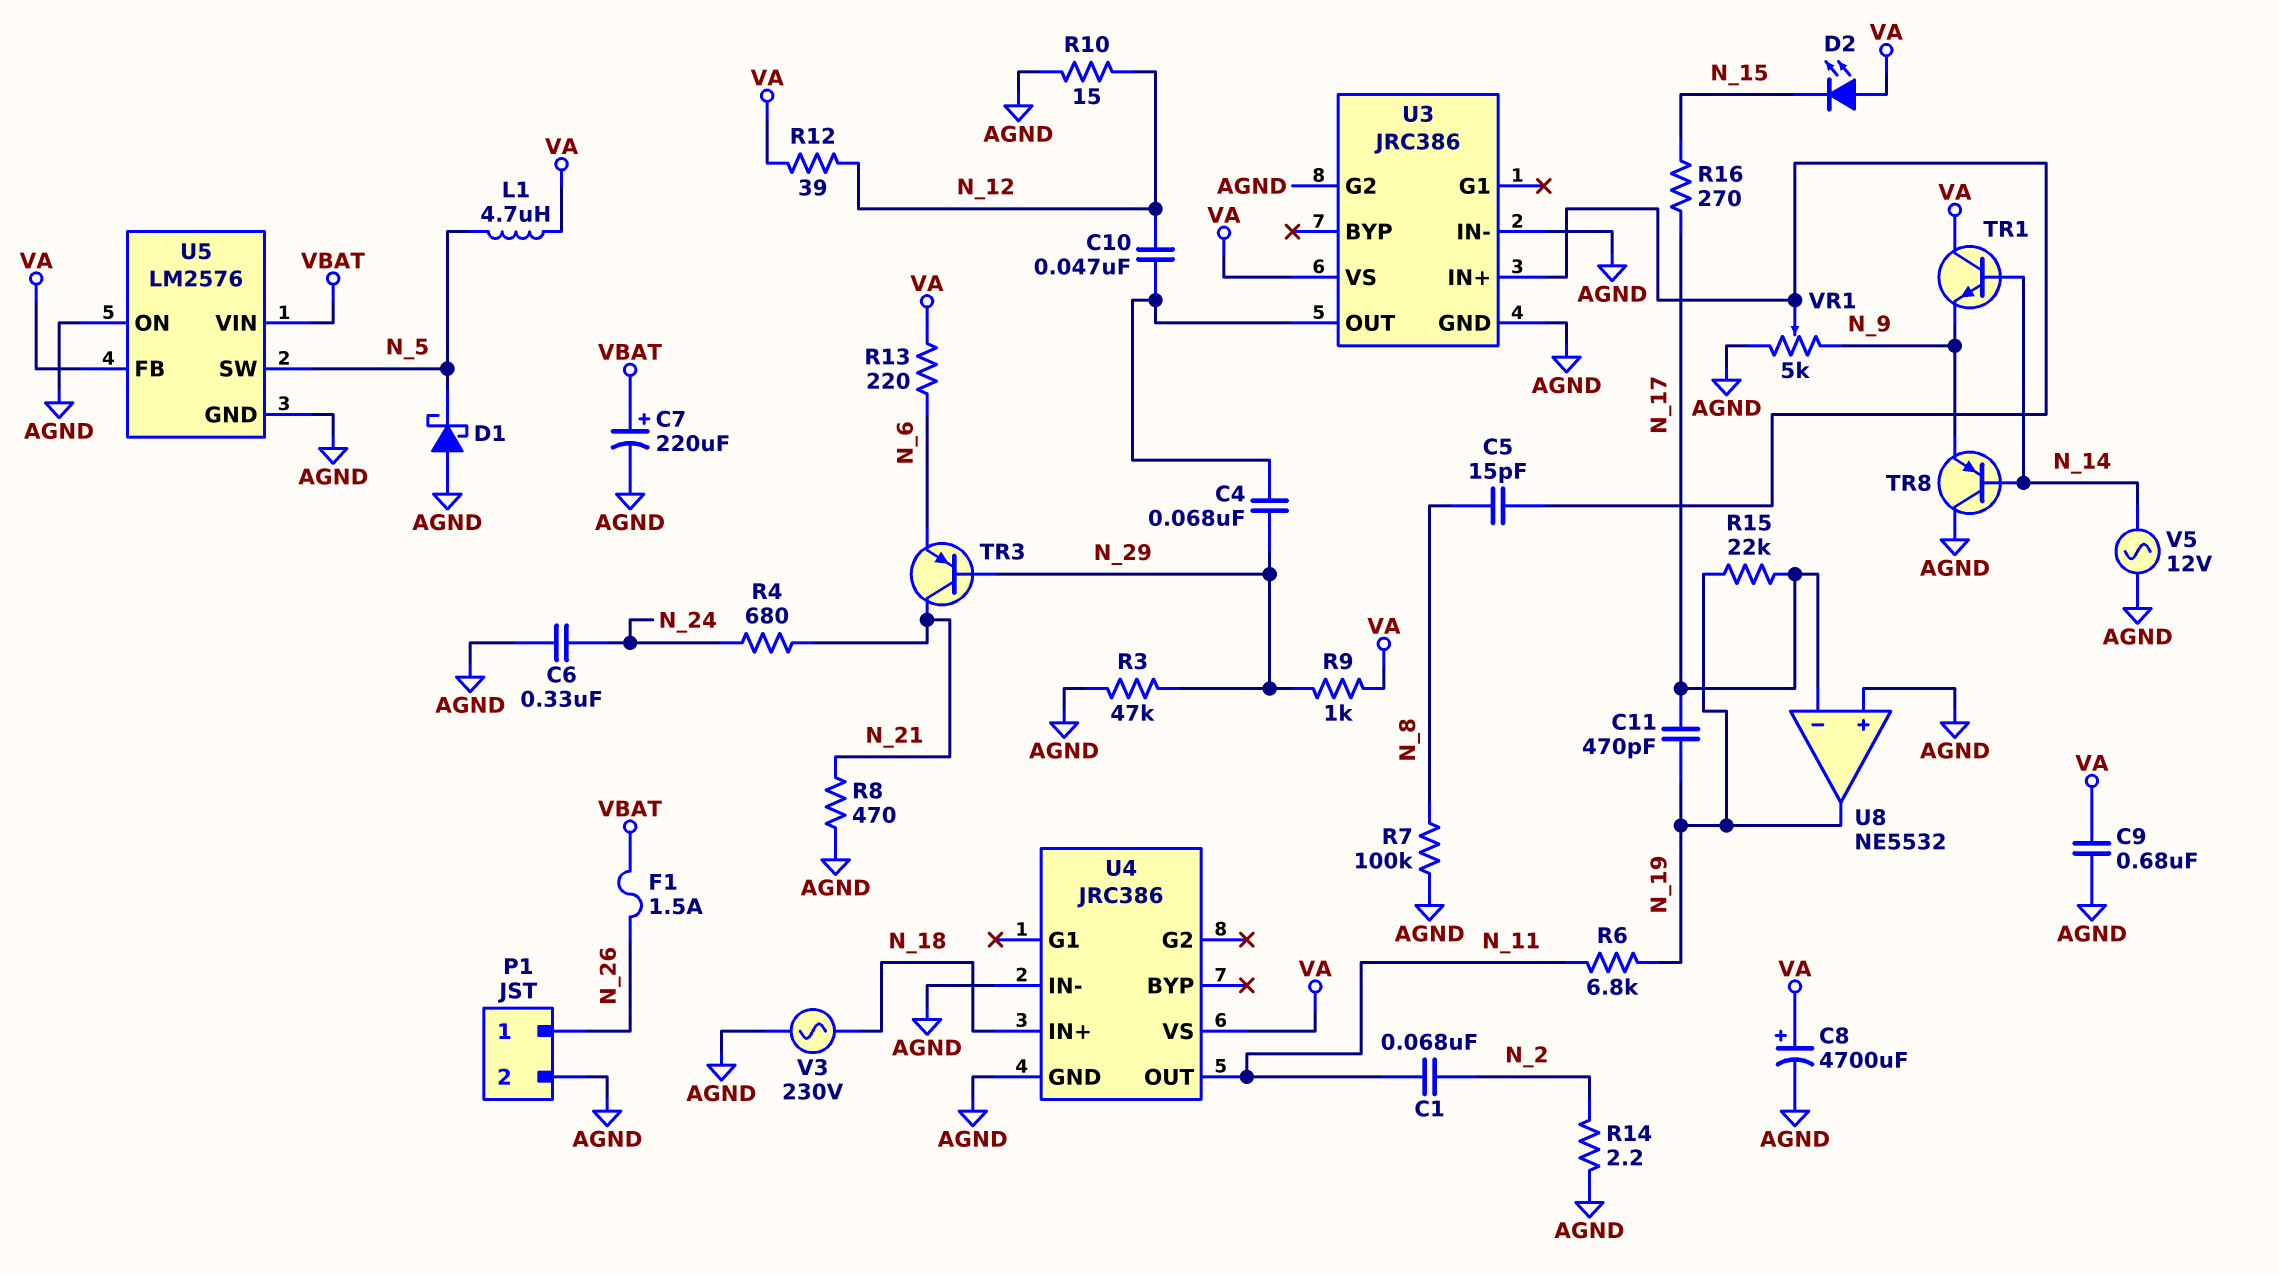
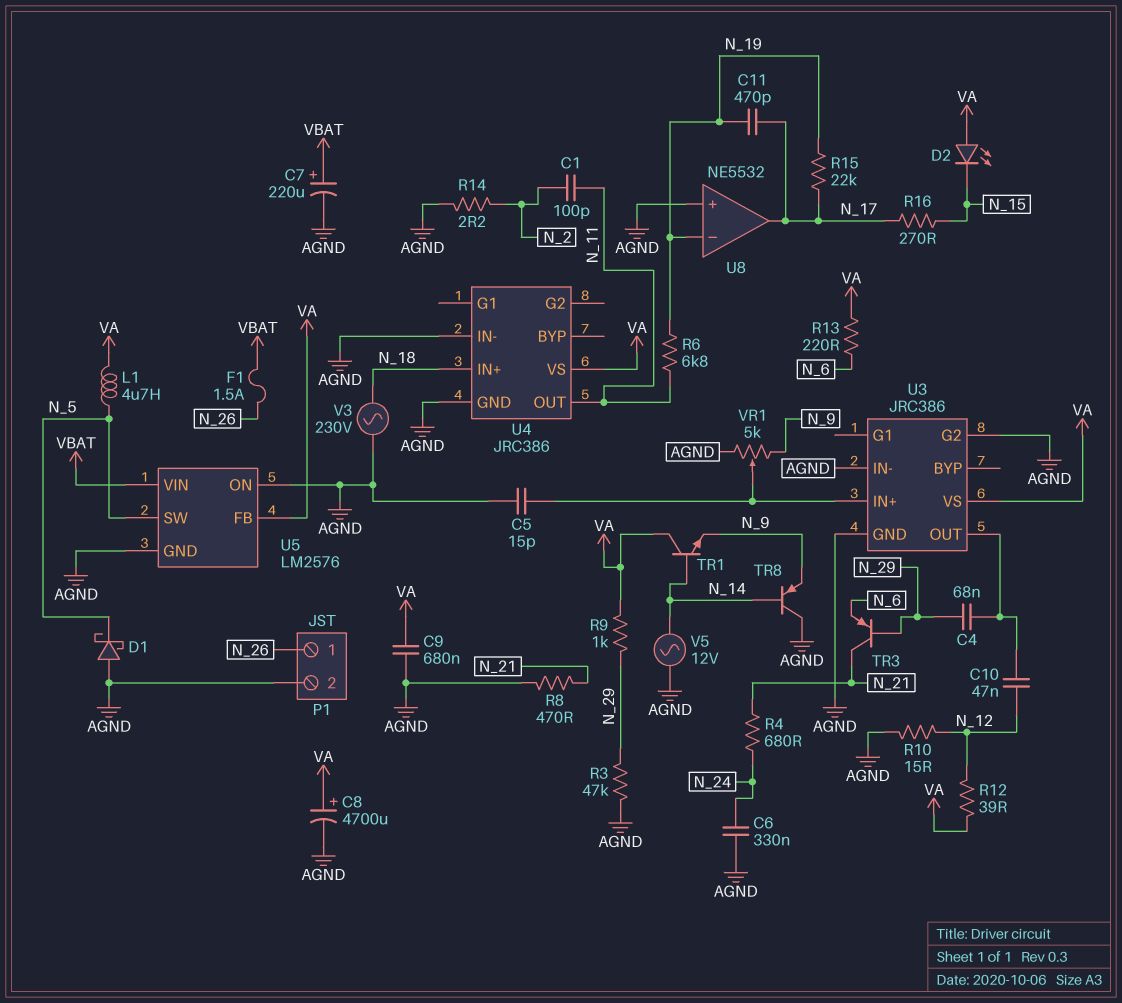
C1: 68nF (N_2, N_11) -> 100pF (N_2, N_11)
C5: 15pF (N_8, U3/IN+) -> 15pF (AGND, U3/IN+)
R7: 100k (AGND, N_8) -> none
U8 pin in-: N_17 -> N_19
U8 pin out: N_19 -> N_17

